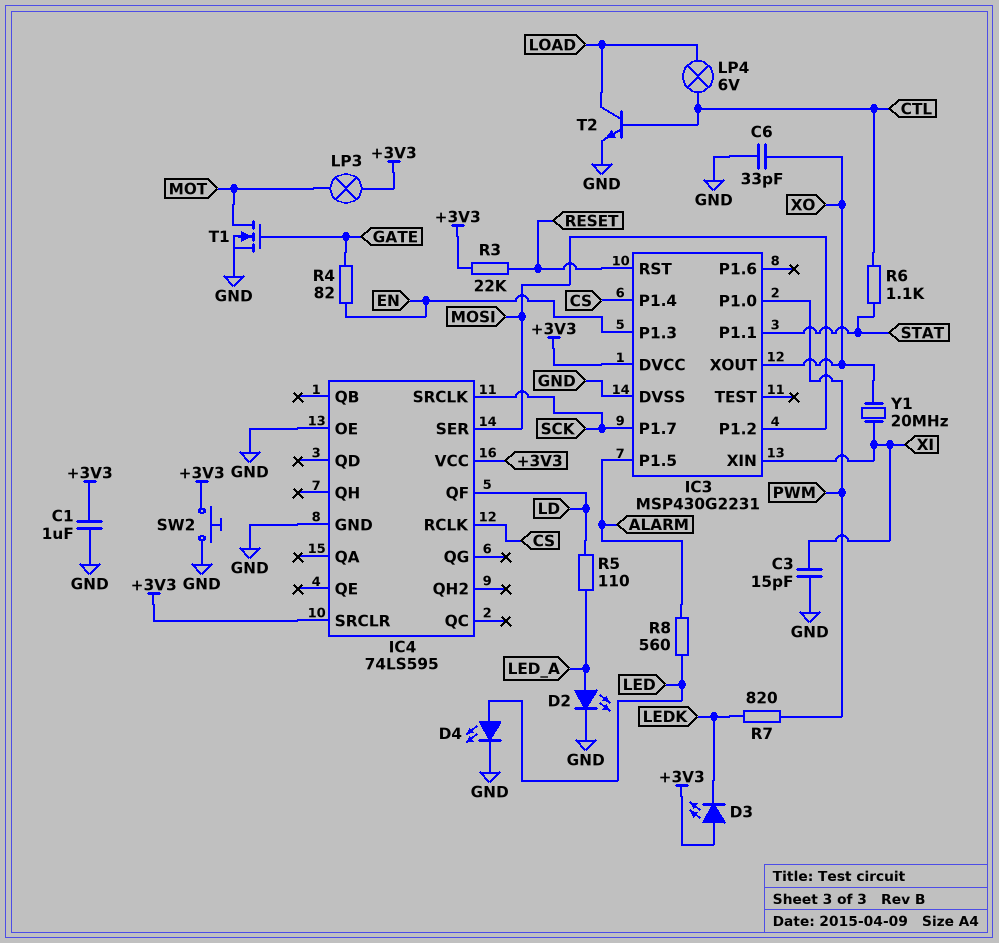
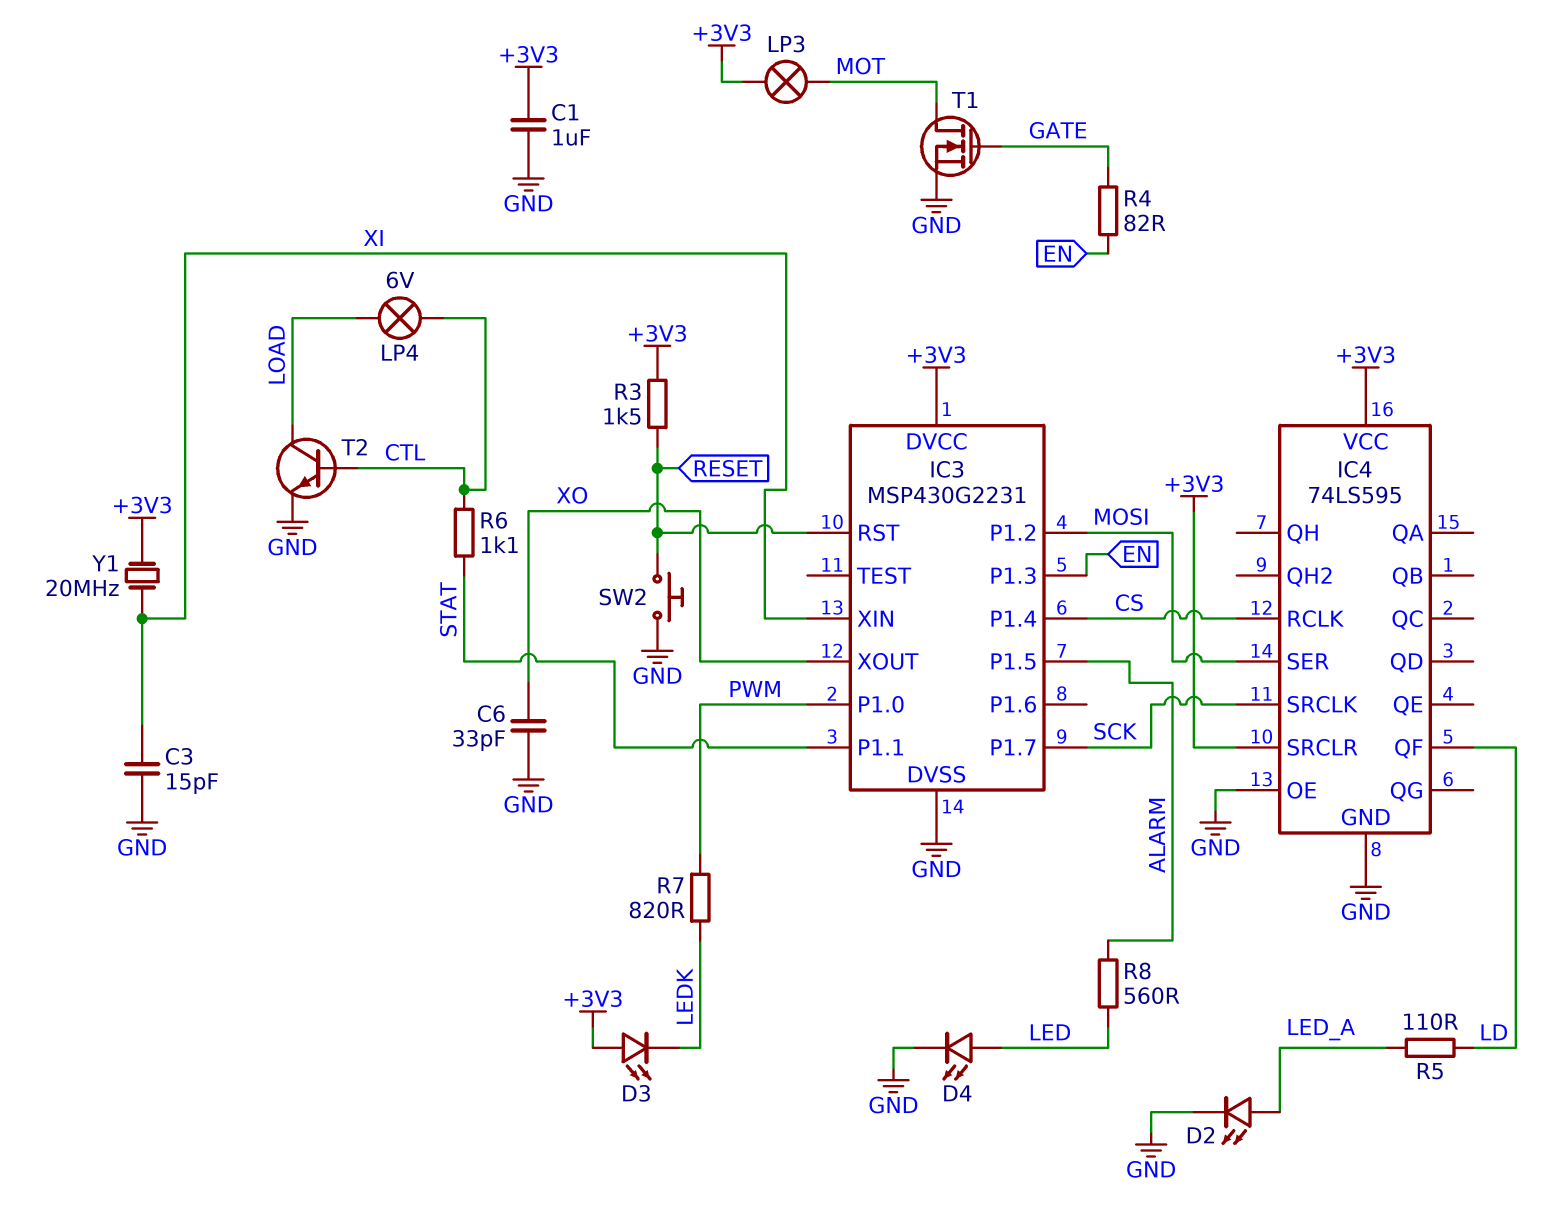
R3: 22k (+3V3, RESET) -> 1.5k (+3V3, RESET)
SW2: button (+3V3, GND) -> button (GND, RESET)
Y1: 20MHz (XI, XO) -> 20MHz (+3V3, XI)

